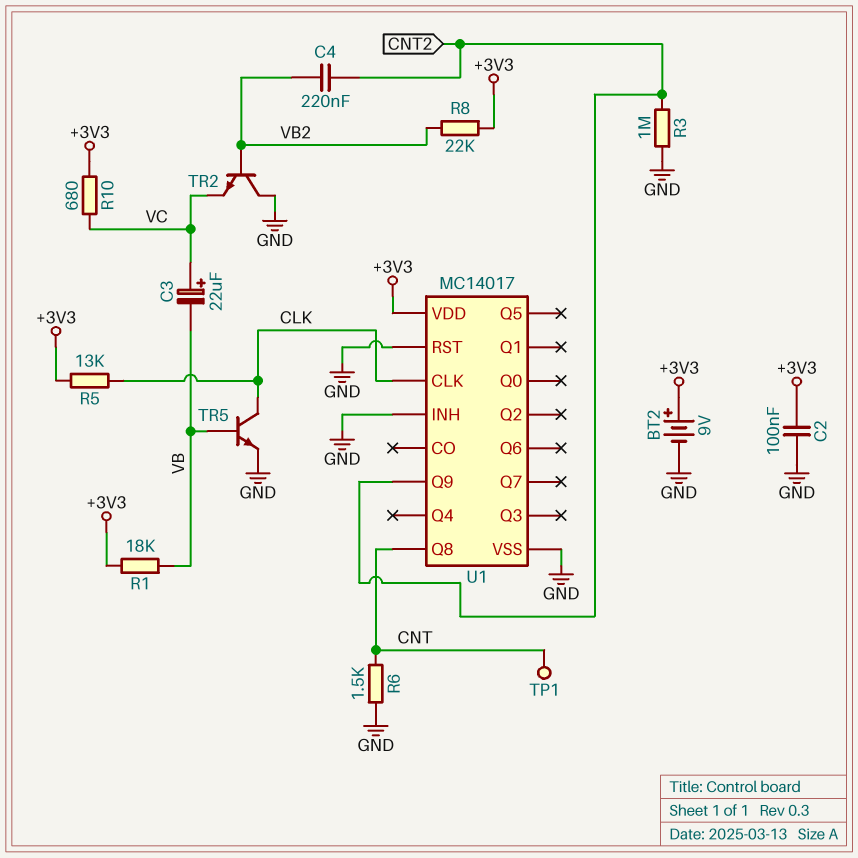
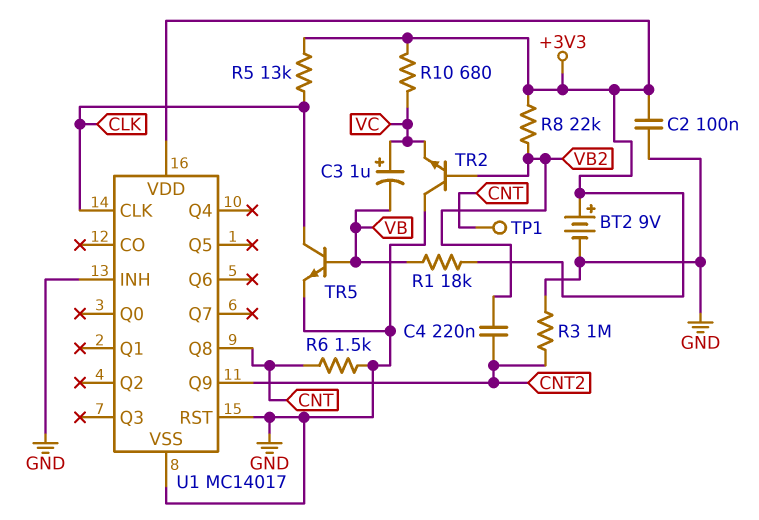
C3: 22uF (plus VC, minus VB) -> 1uF (plus VC, minus VB)

